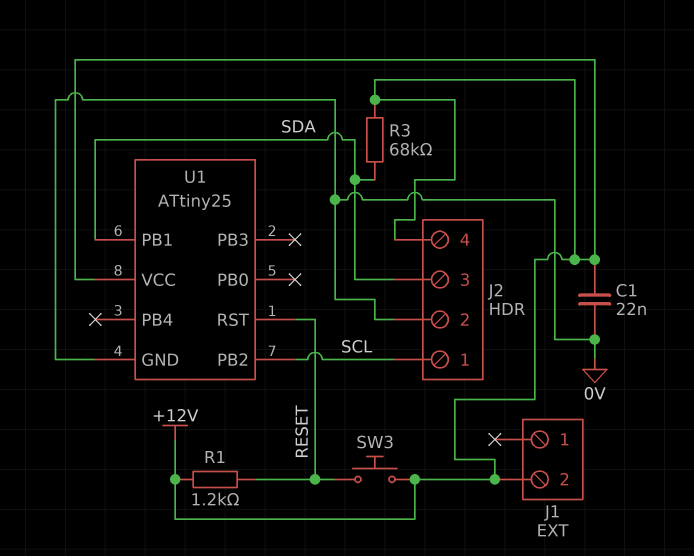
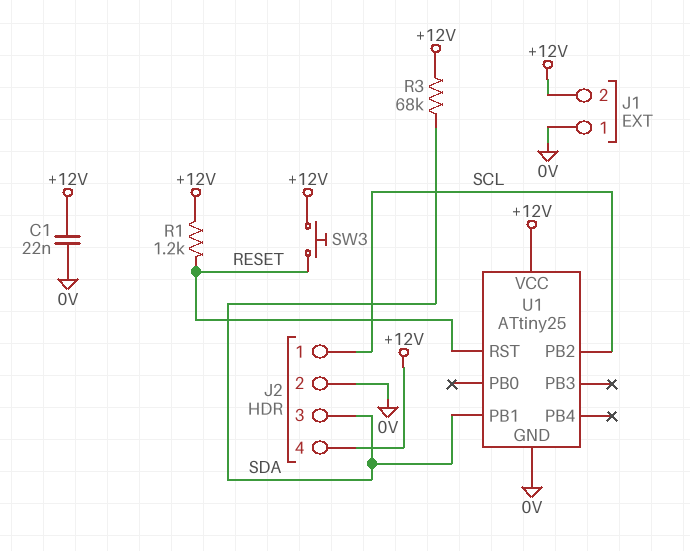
J1 pin 1: none -> 0V

